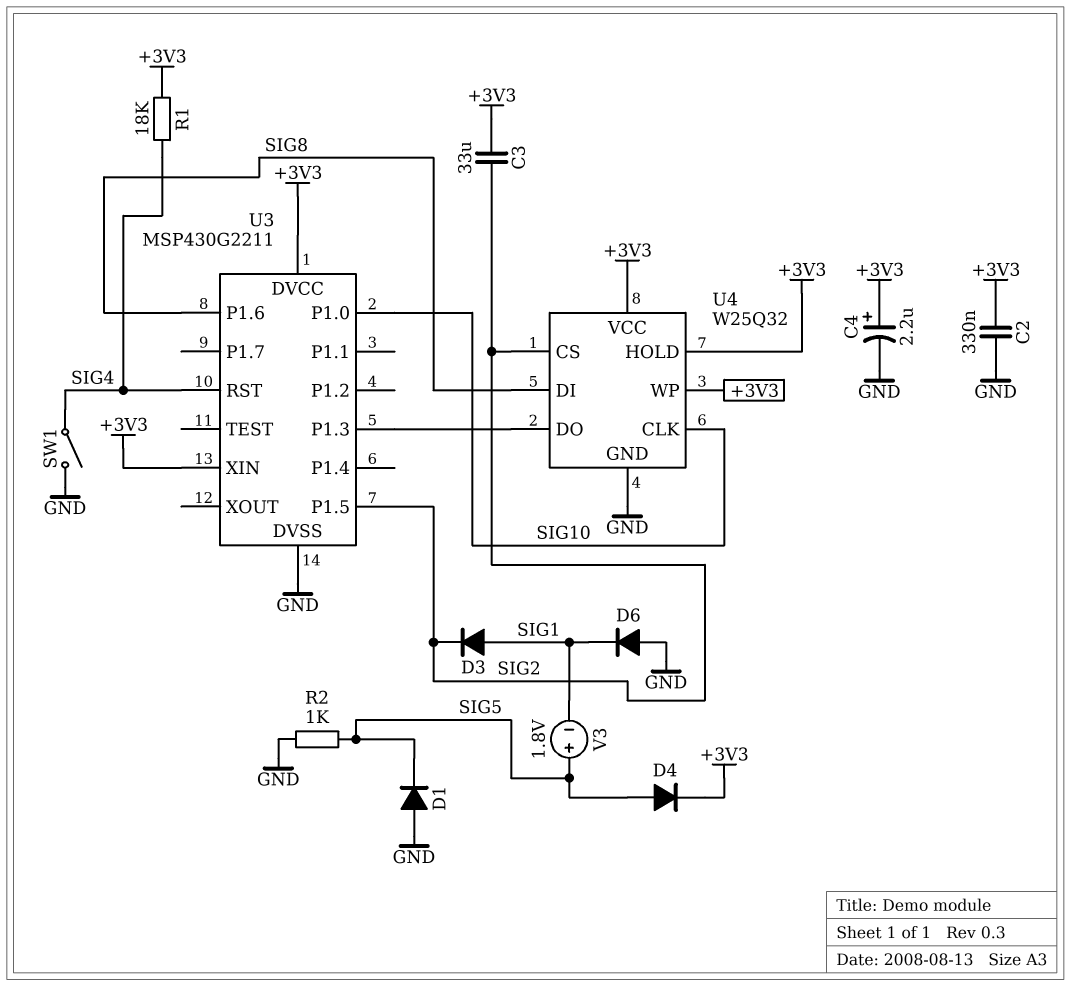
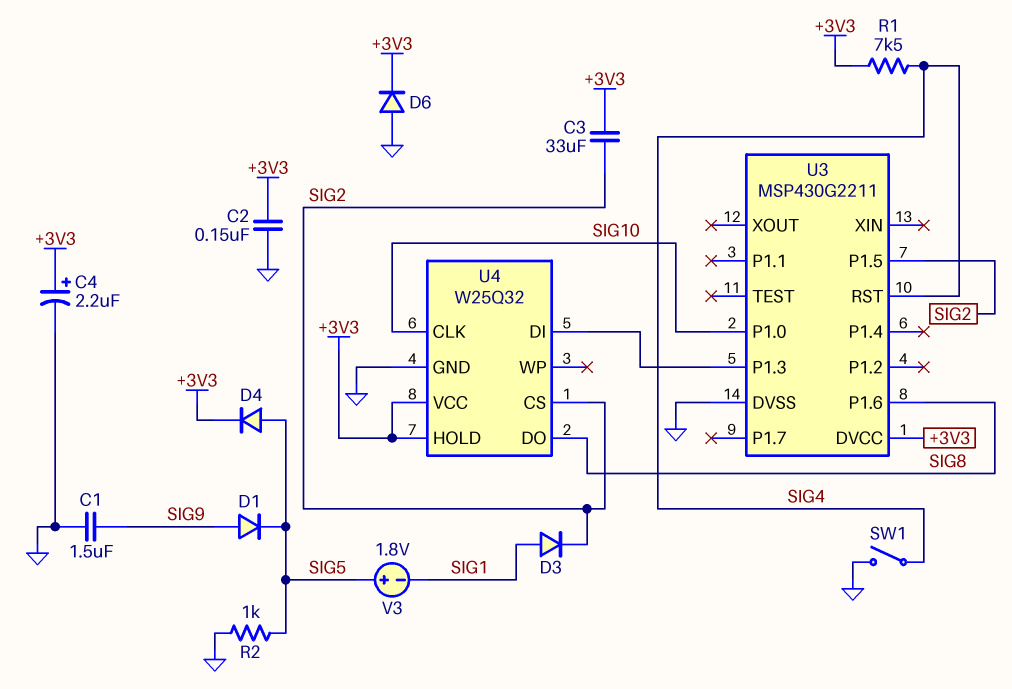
C1: none -> 1.5uF (GND, SIG9)
C2: 330nF (+3V3, GND) -> 150nF (+3V3, GND)
D1: diode (A GND, K SIG5) -> diode (A SIG9, K SIG5)
D6: diode (A GND, K SIG1) -> diode (A GND, K +3V3)
R1: 18k (+3V3, SIG4) -> 7.5k (+3V3, SIG4)
U3 pin XIN: +3V3 -> none
U4 pin DI: SIG8 -> U3/P1.3
U4 pin DO: U3/P1.3 -> SIG8
U4 pin WP: +3V3 -> none

